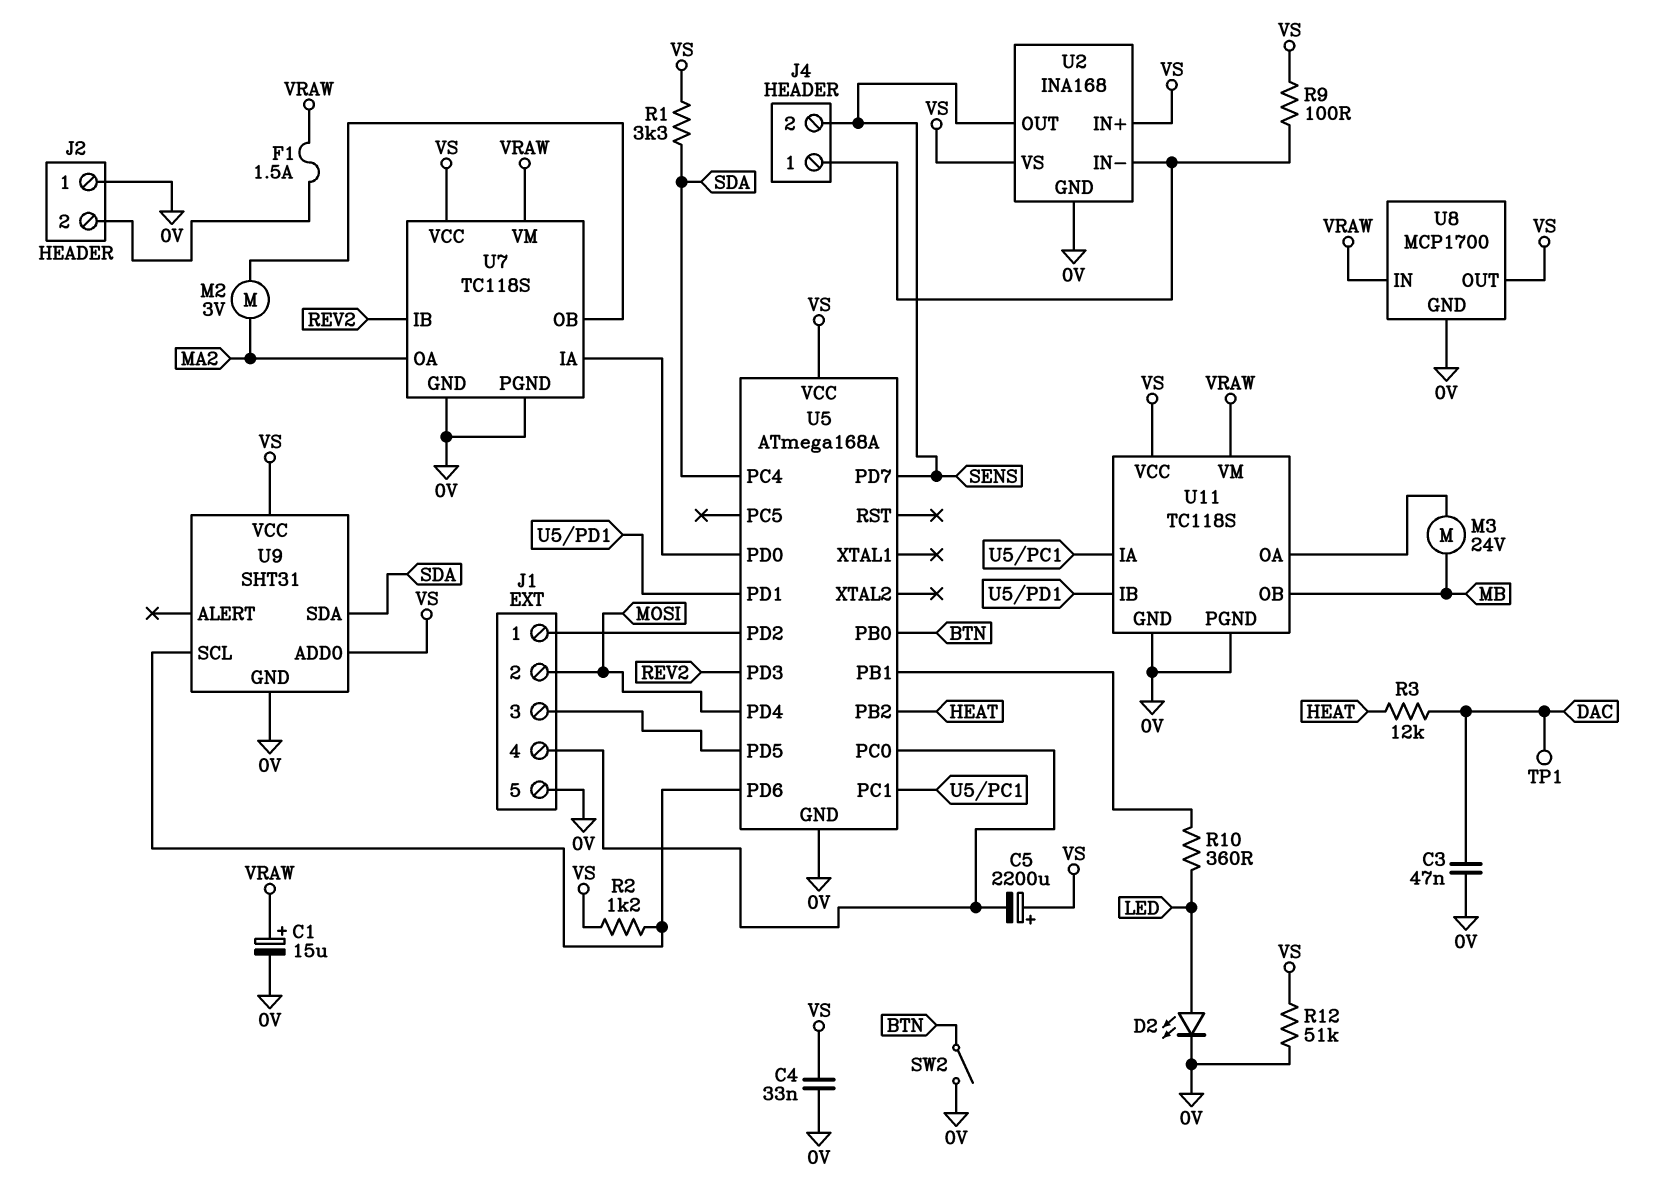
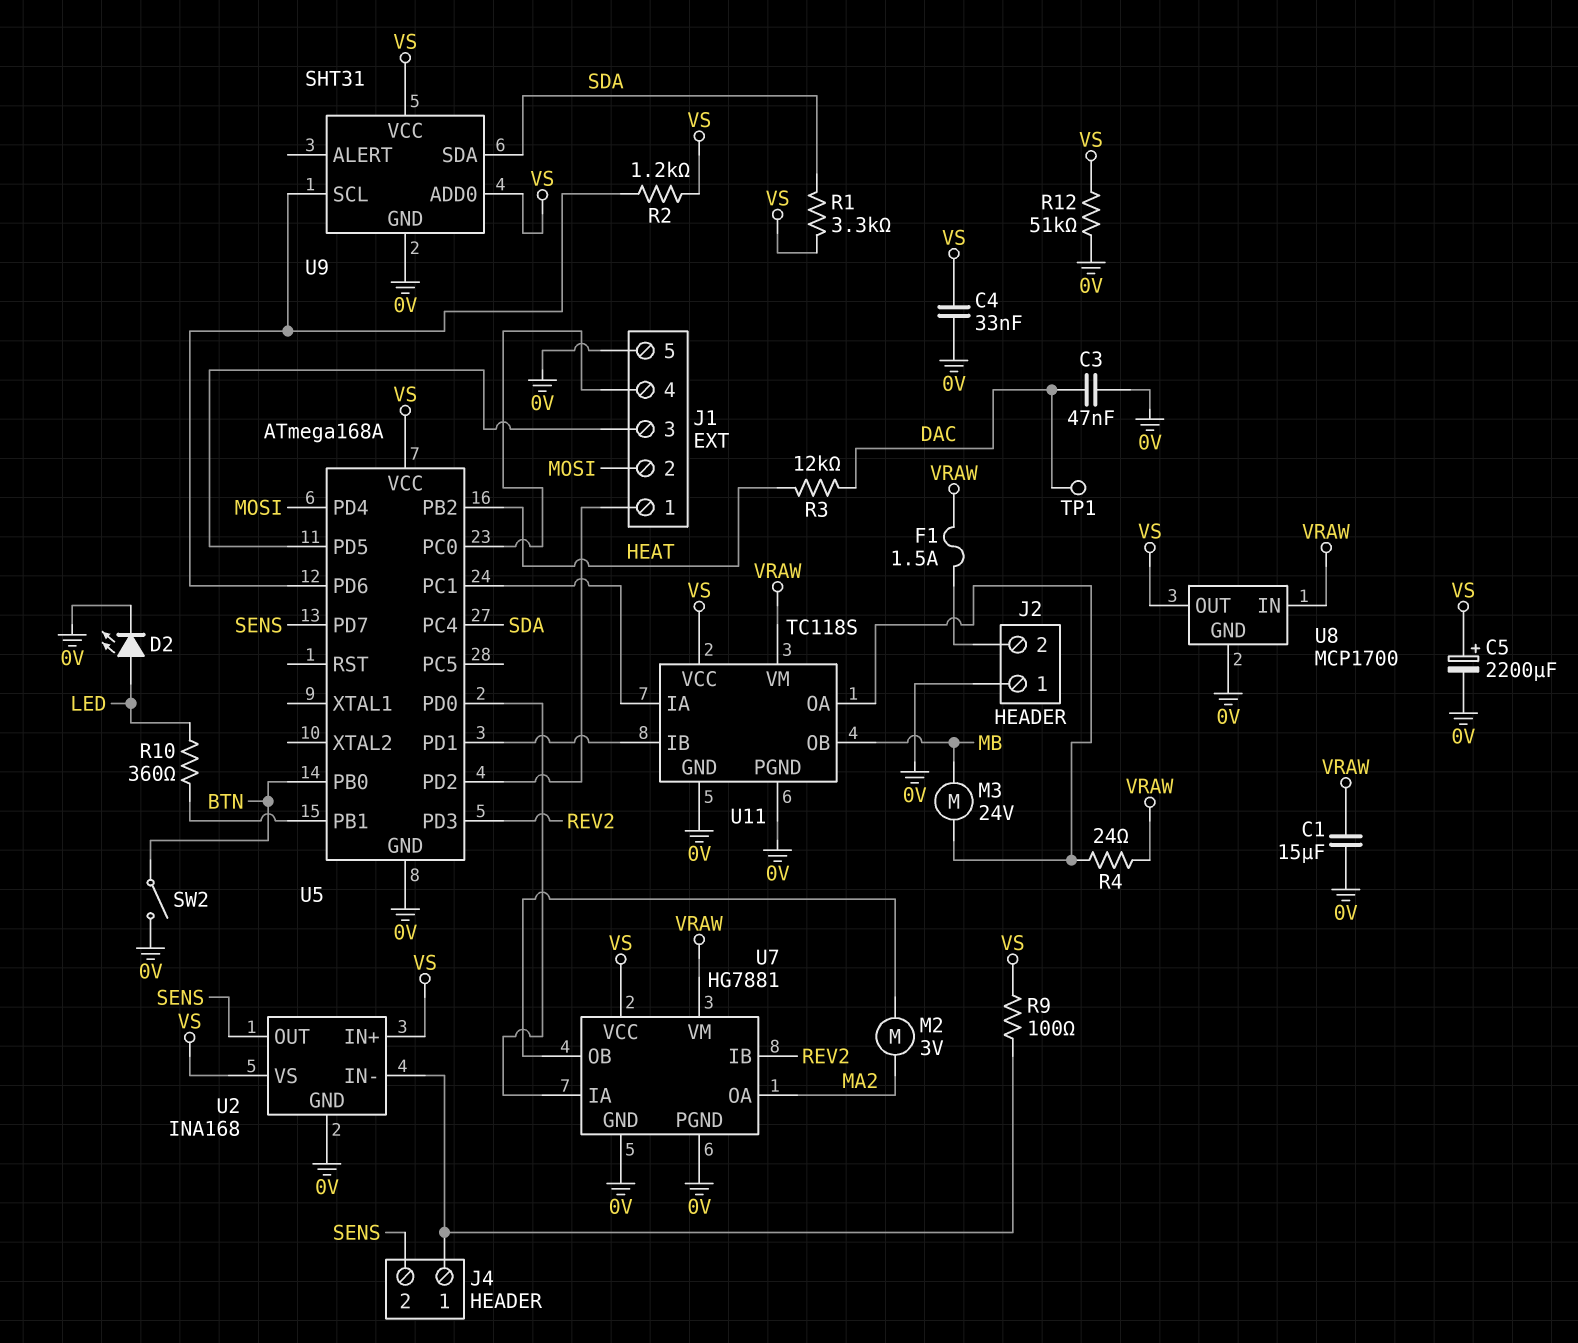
C1: 15uF (plus VRAW, minus 0V) -> 15uF (0V, VRAW)
C5: 2200uF (plus VS, minus J1/4) -> 2200uF (plus VS, minus 0V)
R4: none -> 24 (U11/OA, VRAW)
U7: TC118S -> HG7881

